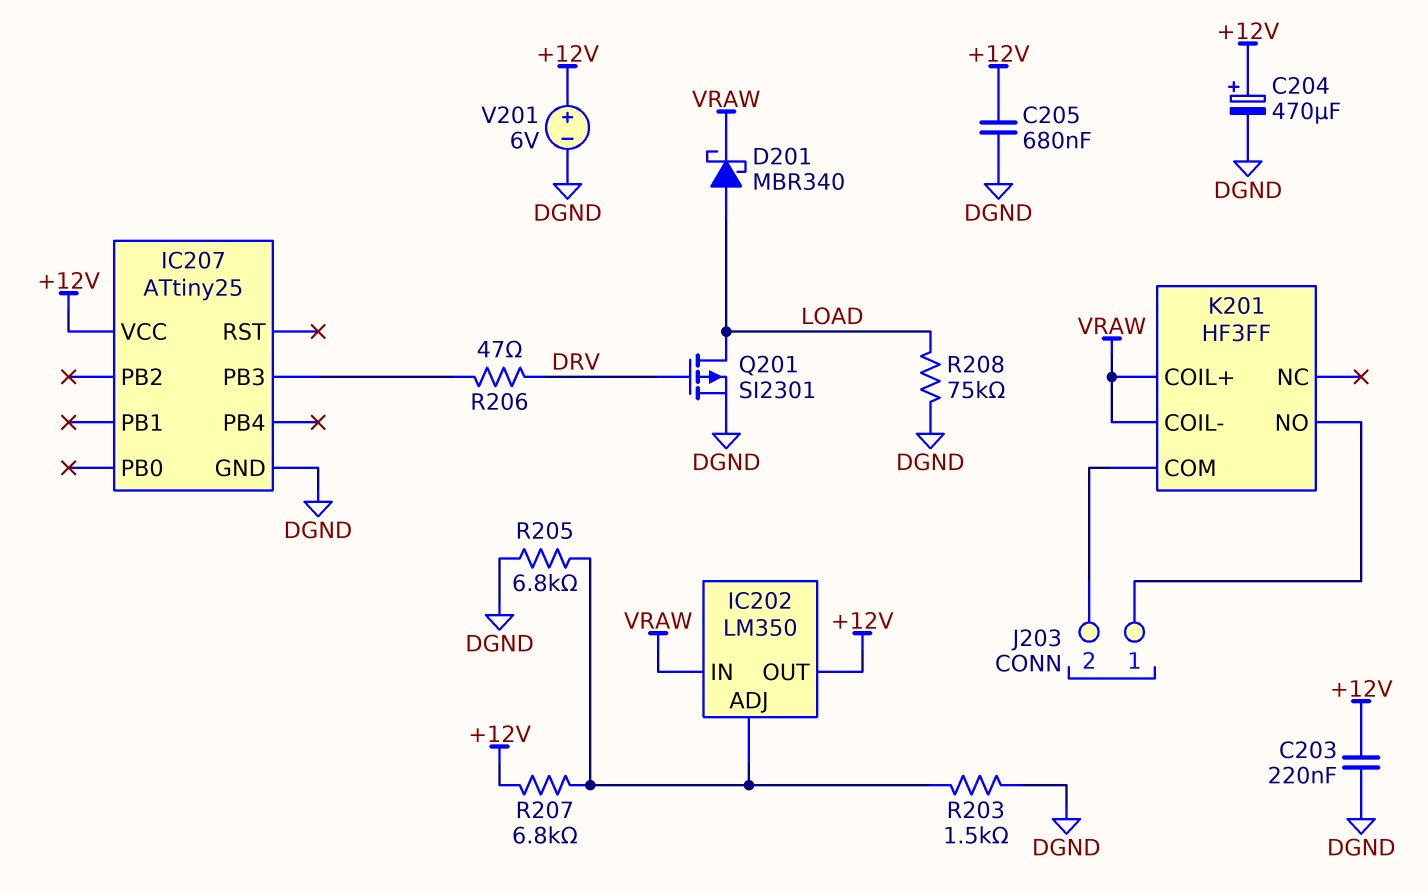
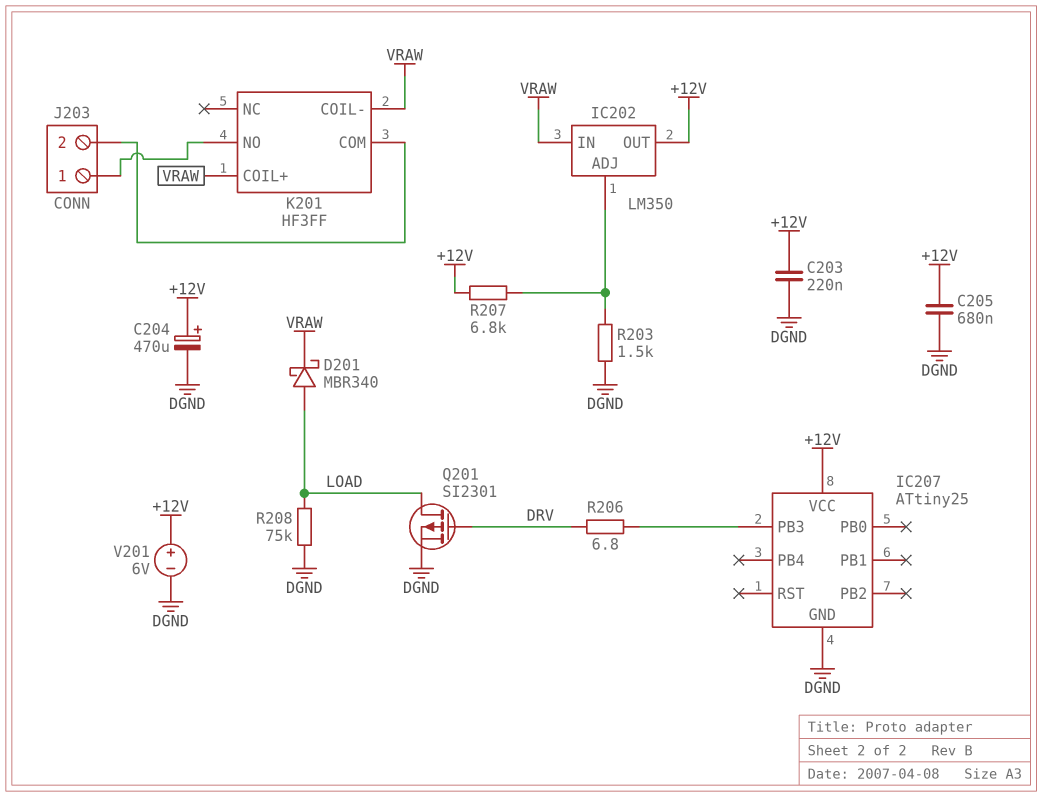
R205: 6.8k (DGND, IC202/ADJ) -> none
R206: 47 (DRV, IC207/PB3) -> 6.8 (DRV, IC207/PB3)

